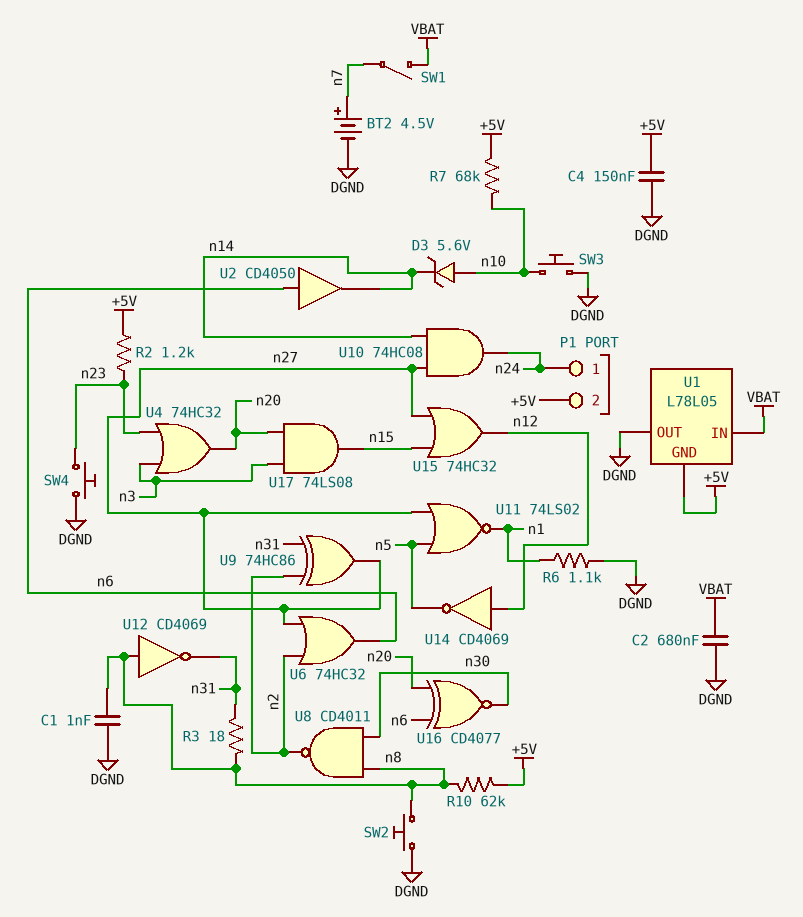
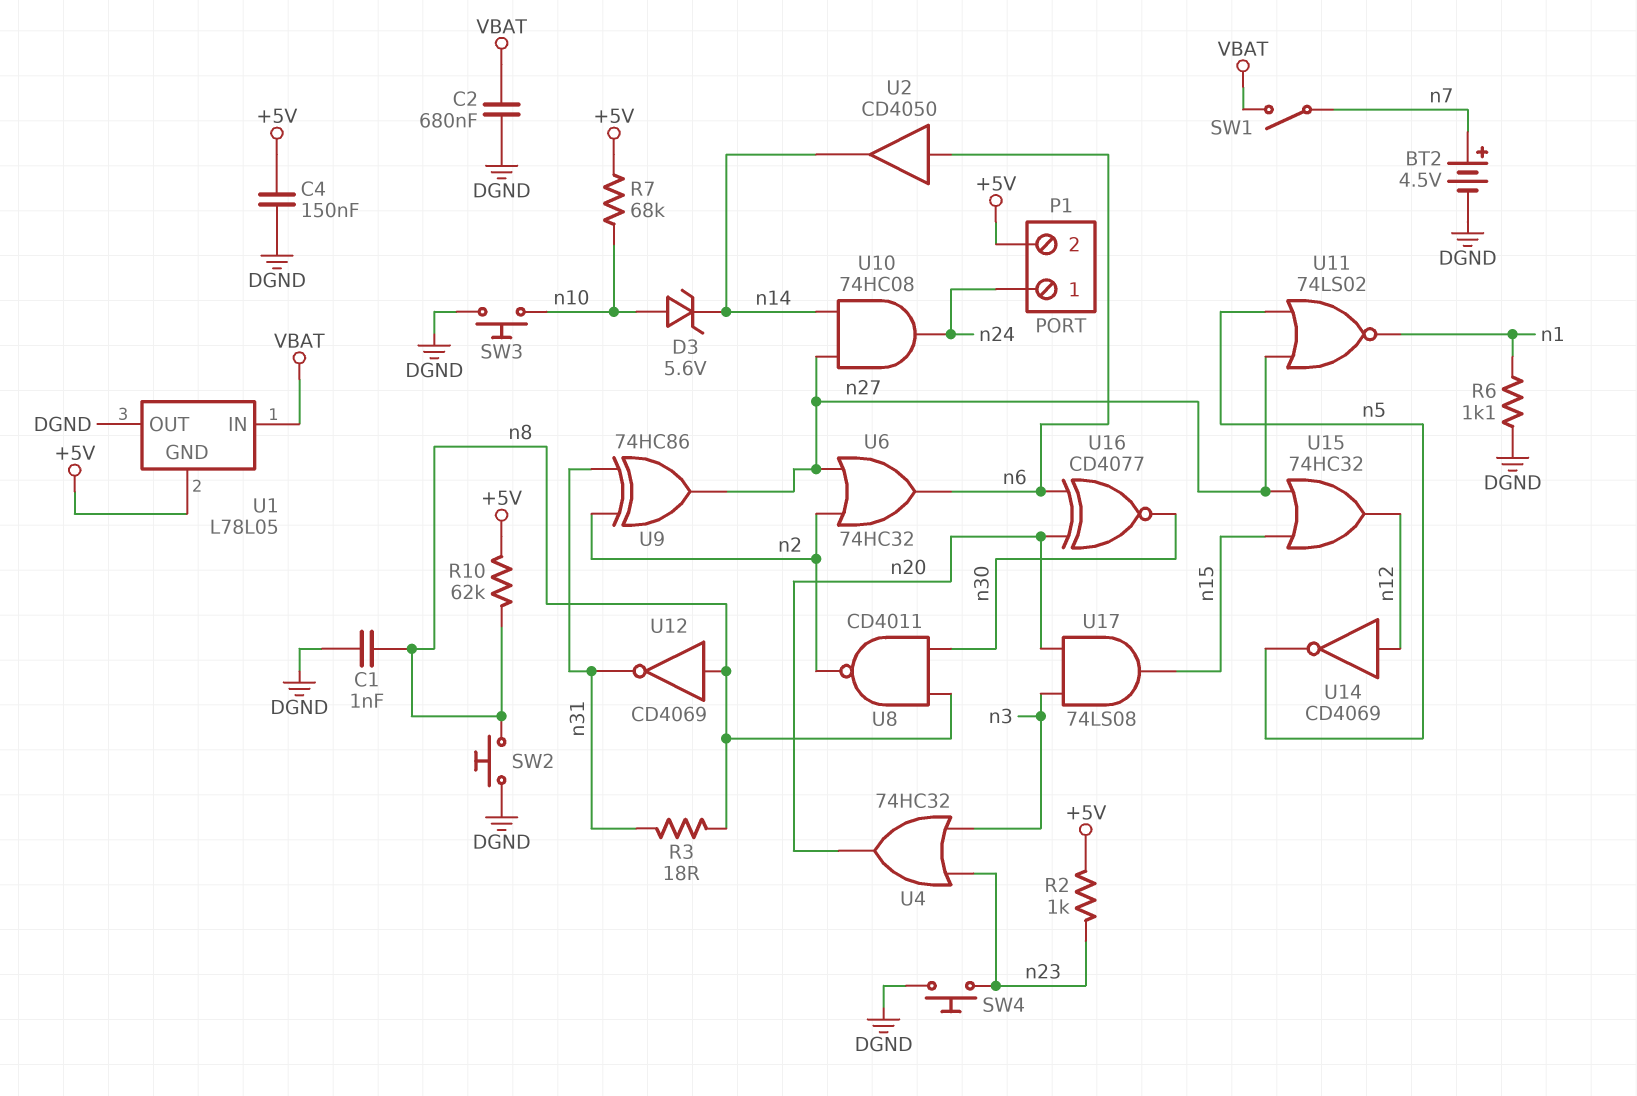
R2: 1.2k (+5V, n23) -> 1k (+5V, n23)

